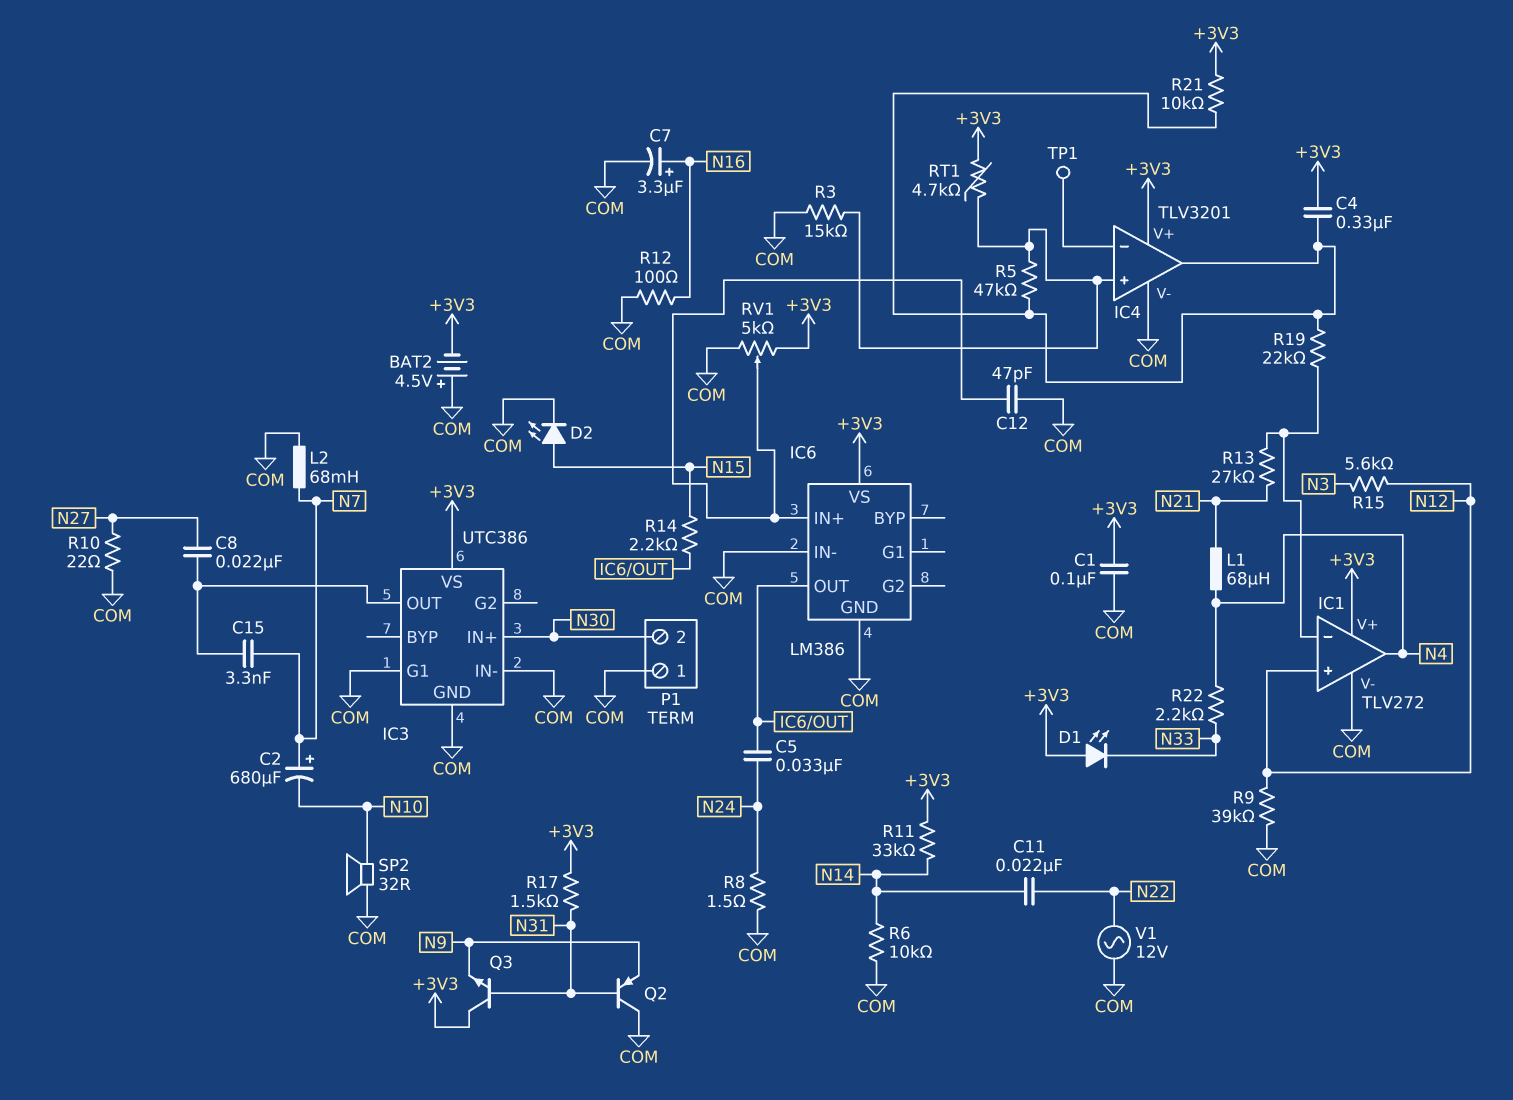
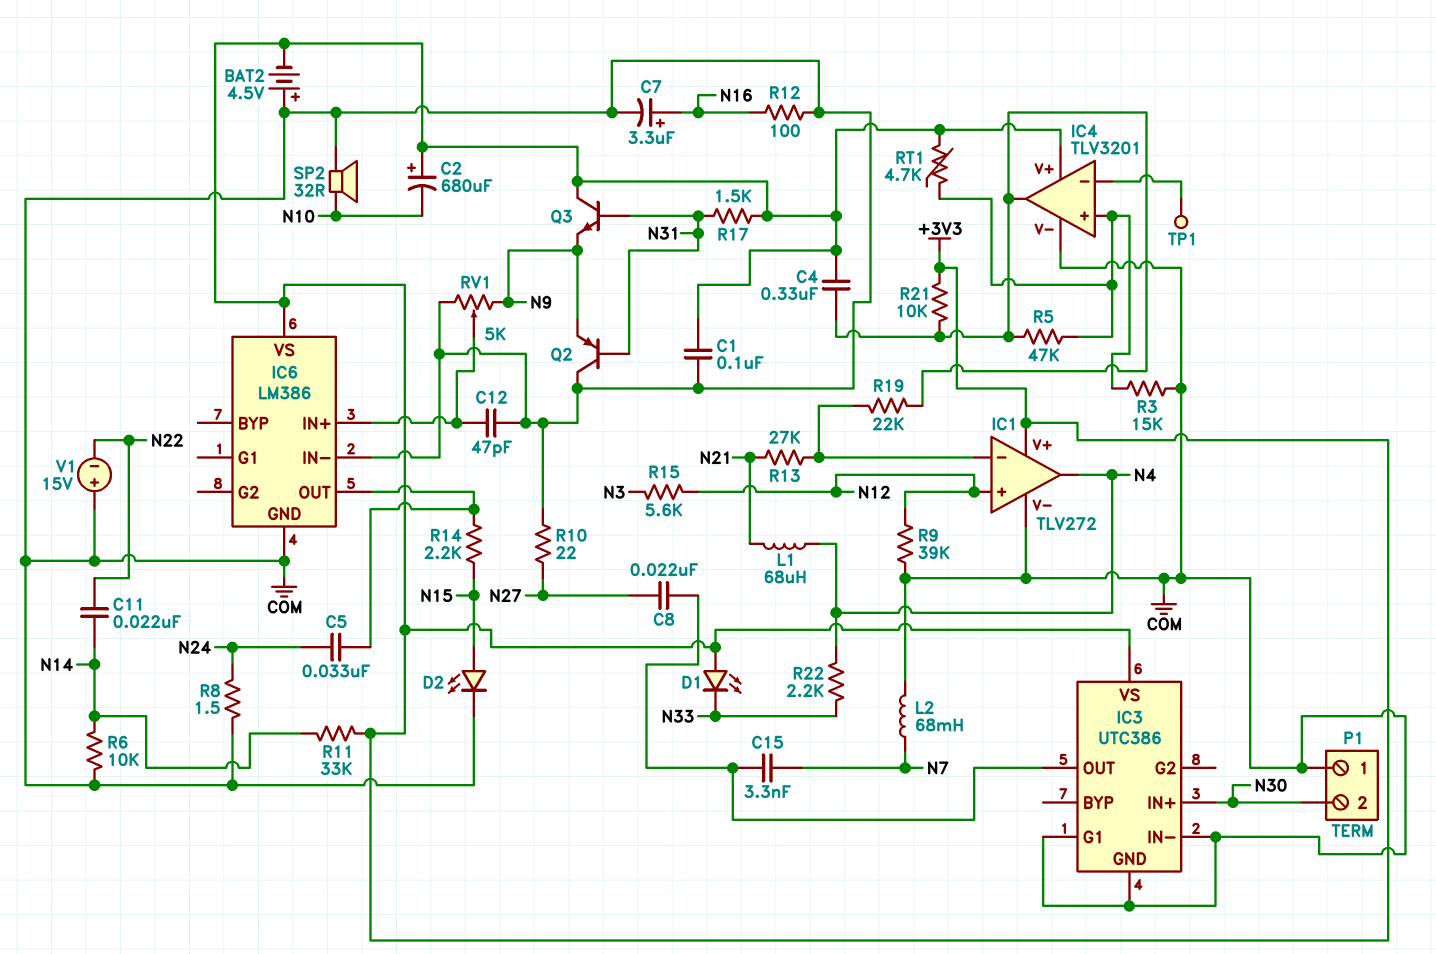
C2: 680uF (plus N7, minus N10) -> 680uF (plus +3V3, minus N10)
RV1: 5k (+3V3, COM, wiper IC6/IN+) -> 5k (COM, N9, wiper IC6/IN+)
V1: AC 12V (COM, N22) -> 15V (plus COM, minus N22)

